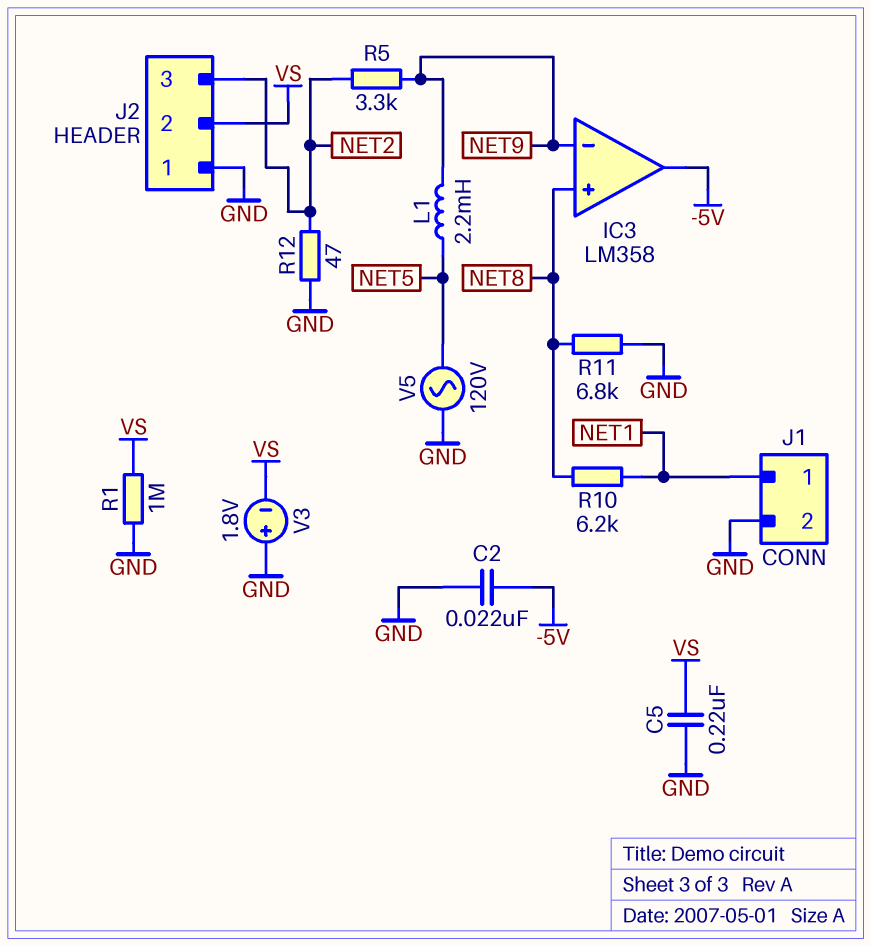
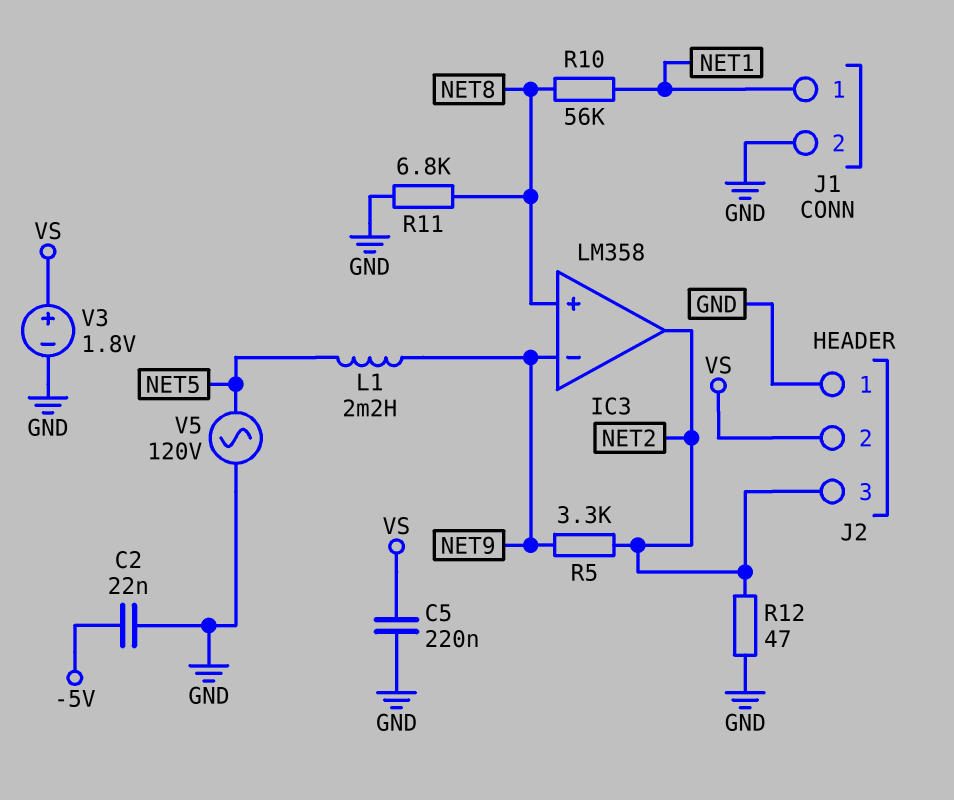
IC3 pin out: -5V -> NET2
R1: 1M (GND, VS) -> none
R10: 6.2k (NET1, NET8) -> 56k (NET1, NET8)
V3: 1.8V (plus GND, minus VS) -> 1.8V (plus VS, minus GND)

